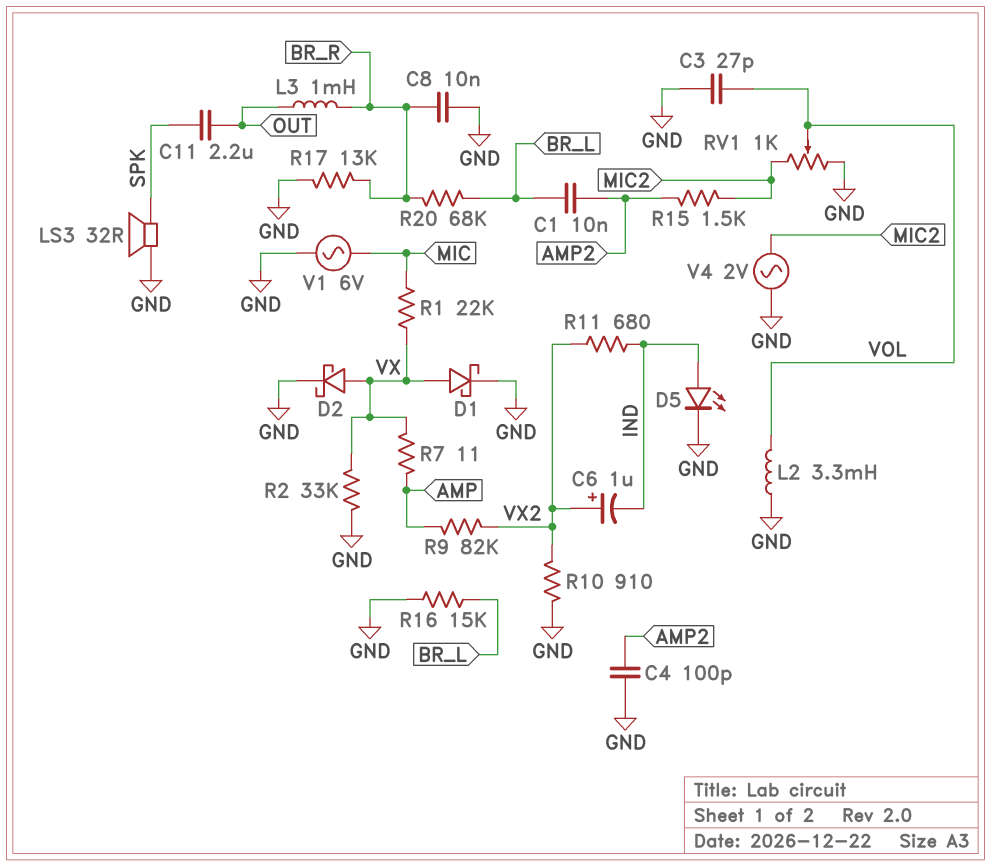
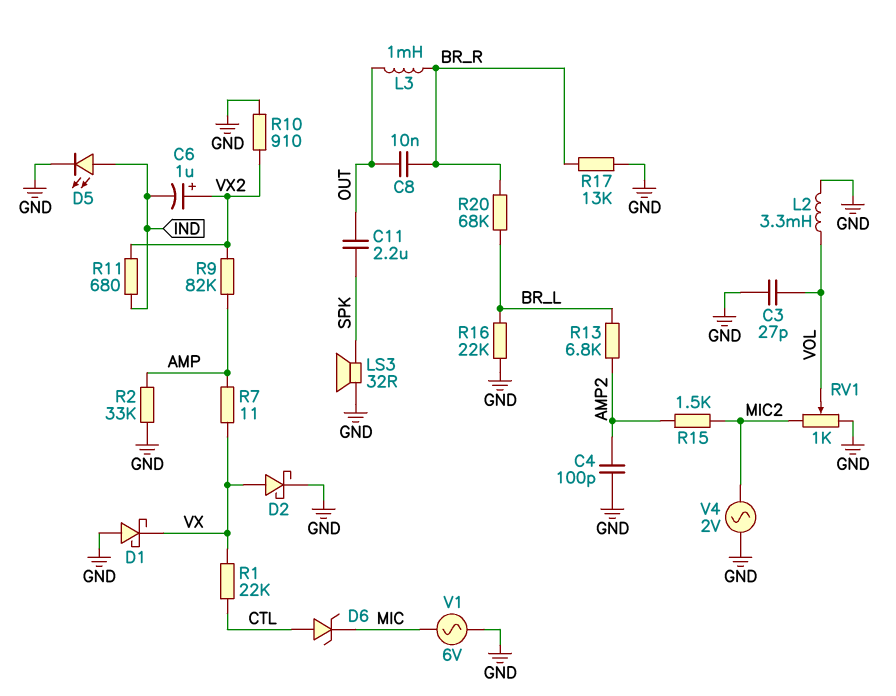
C1: 10nF (AMP2, BR_L) -> none
C8: 10nF (BR_R, GND) -> 10nF (BR_R, OUT)
D1: schottky (A VX, K GND) -> schottky (A GND, K VX)
D6: none -> zener (A CTL, K MIC)
R1: 22k (MIC, VX) -> 22k (CTL, VX)
R2: 33k (GND, VX) -> 33k (AMP, GND)
R13: none -> 6.8k (AMP2, BR_L)
R16: 15k (BR_L, GND) -> 22k (BR_L, GND)

